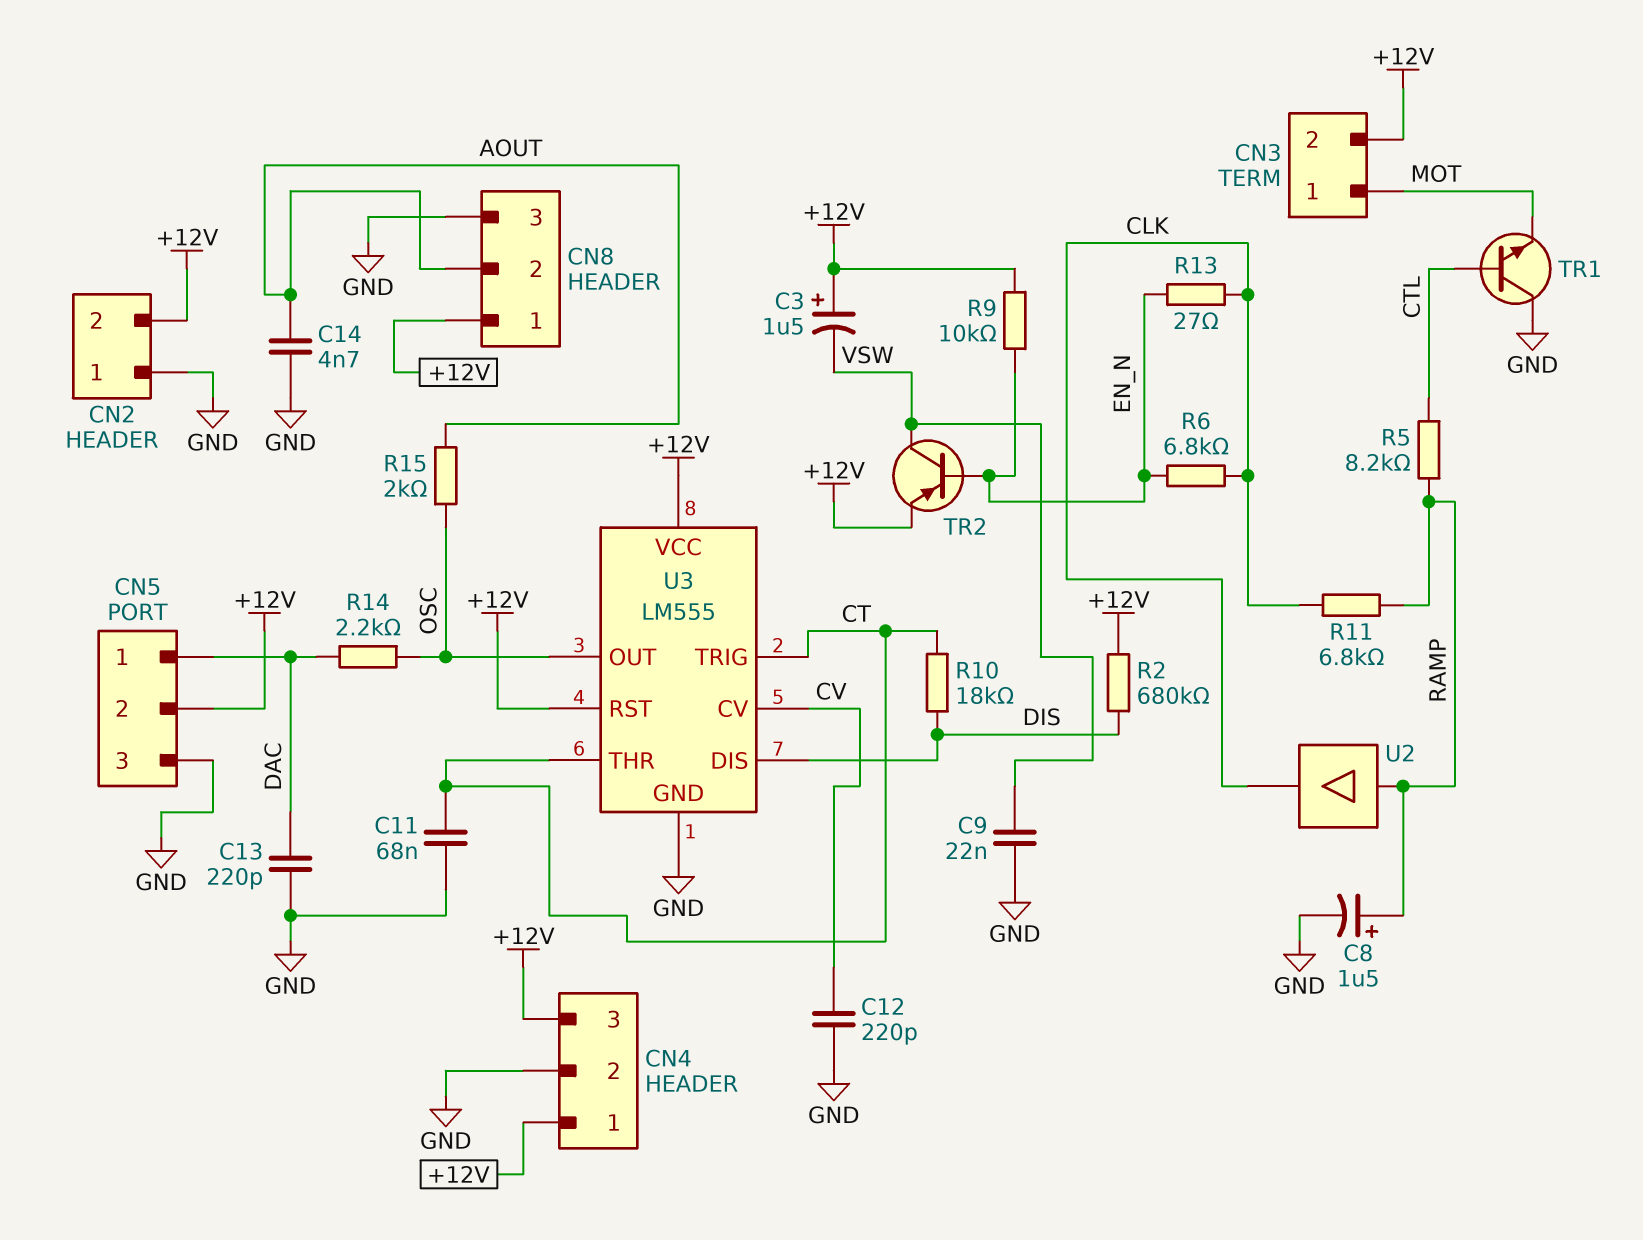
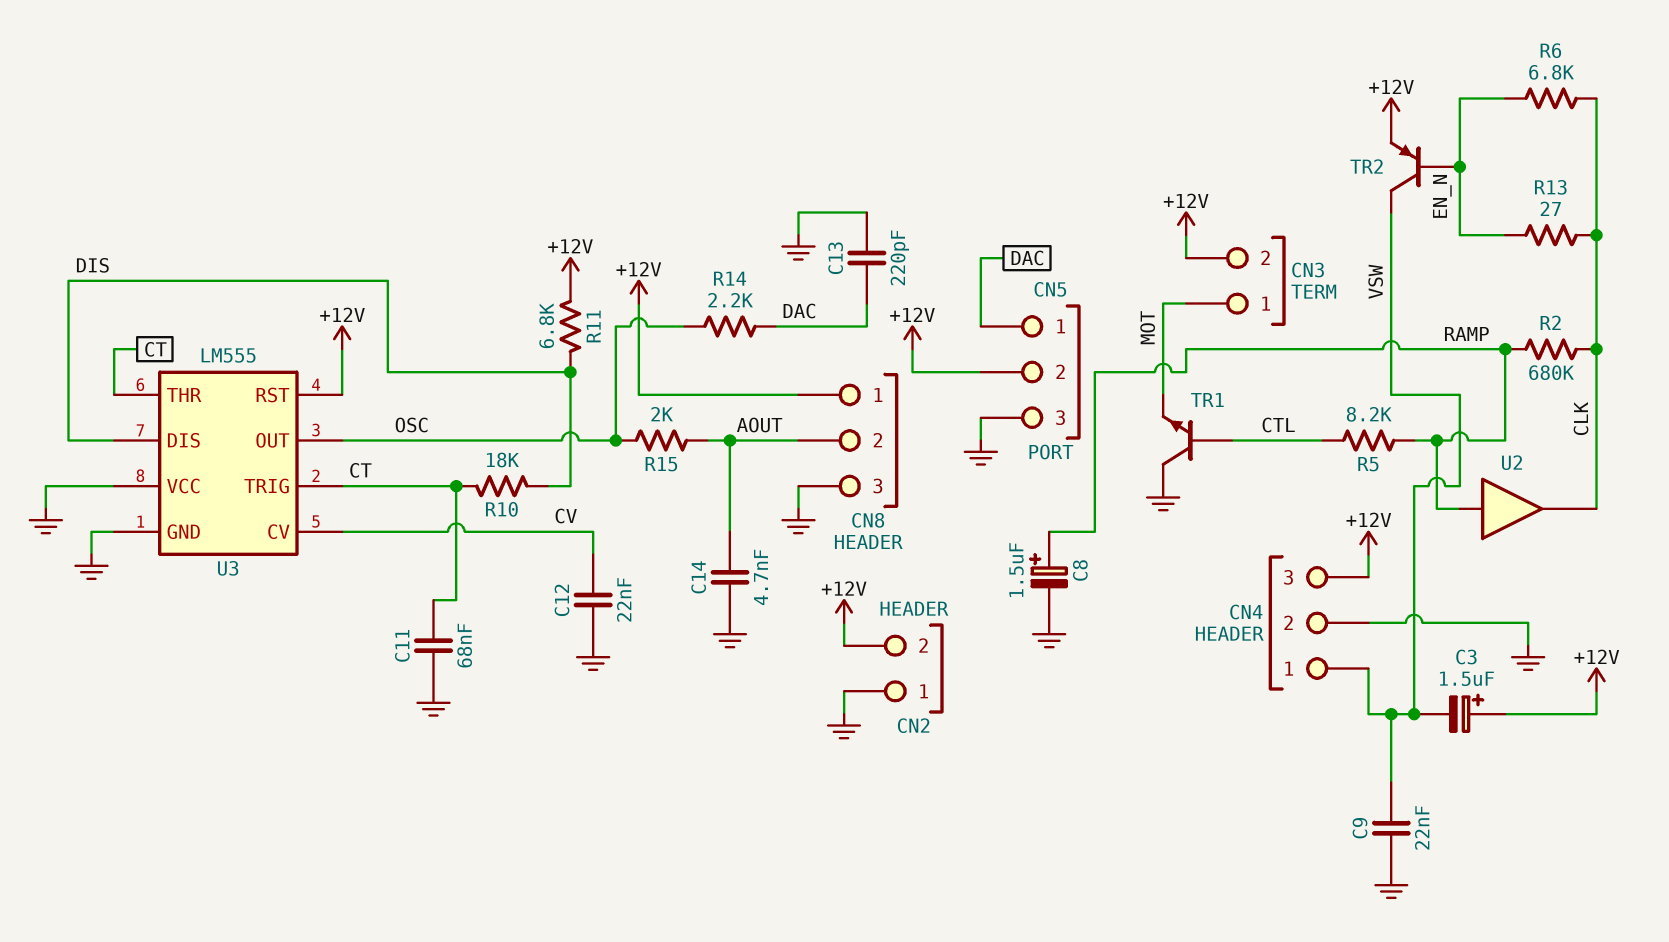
C12: 220pF (CV, GND) -> 22nF (CV, GND)
CN4 pin 1: +12V -> VSW
R2: 680k (+12V, DIS) -> 680k (CLK, RAMP)
R9: 10k (+12V, EN_N) -> none
R11: 6.8k (CLK, RAMP) -> 6.8k (+12V, DIS)
U3 pin VCC: +12V -> GND

